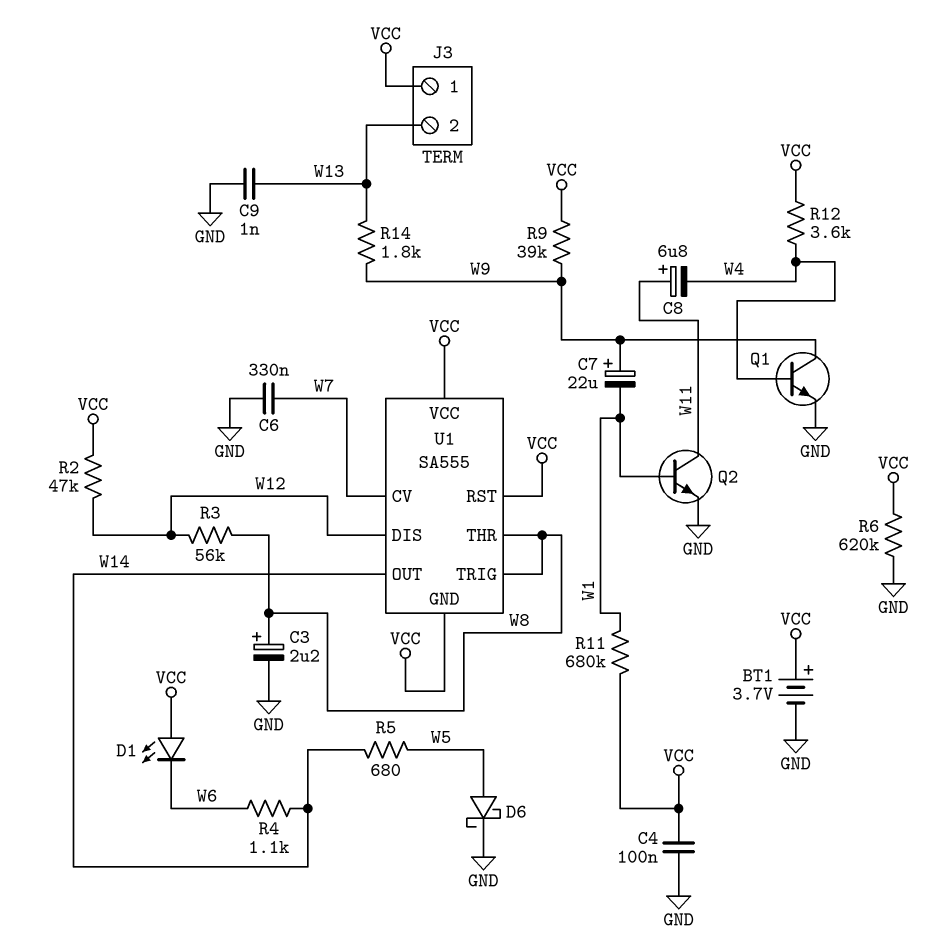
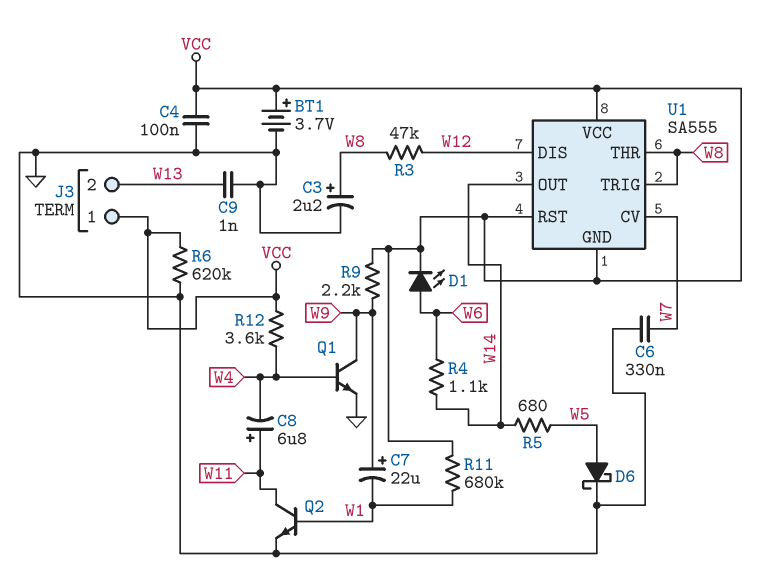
D1: LED (A VCC, K W6) -> LED (A W6, K VCC)
R2: 47k (VCC, W12) -> none
R3: 56k (W8, W12) -> 47k (W8, W12)
R9: 39k (VCC, W9) -> 2.2k (VCC, W9)
R14: 1.8k (W9, W13) -> none

